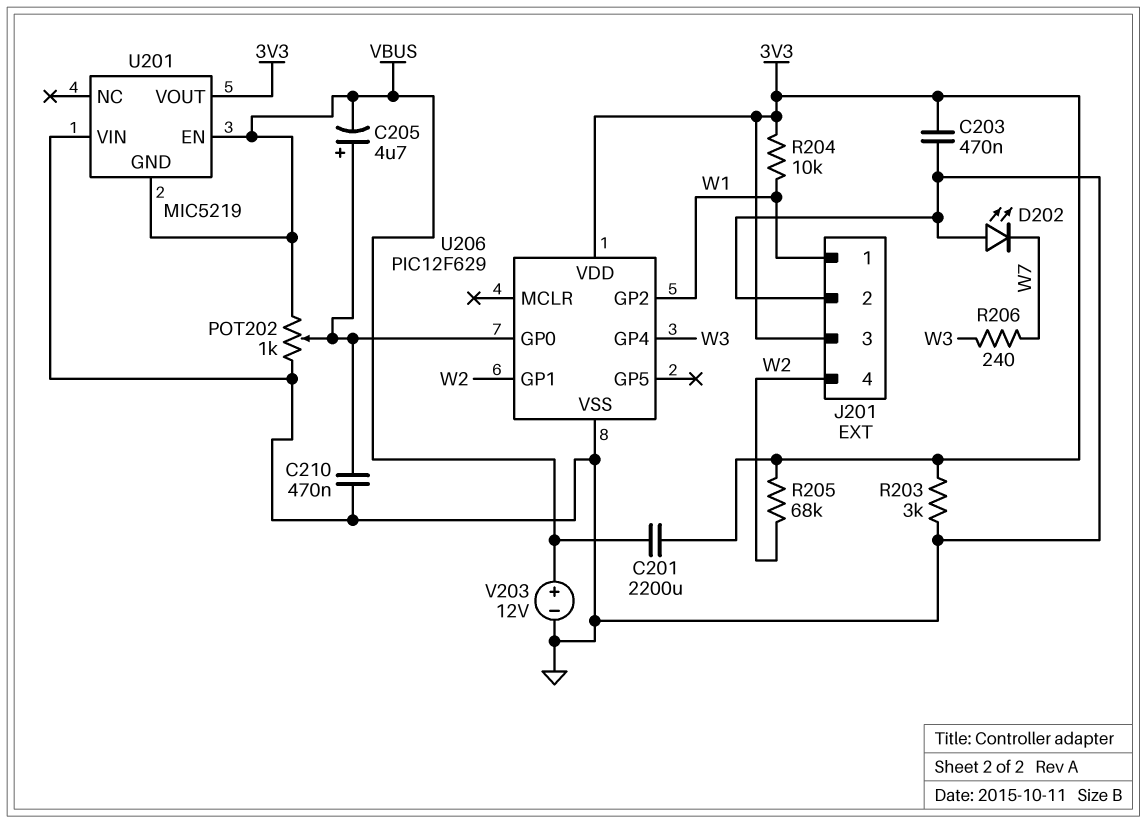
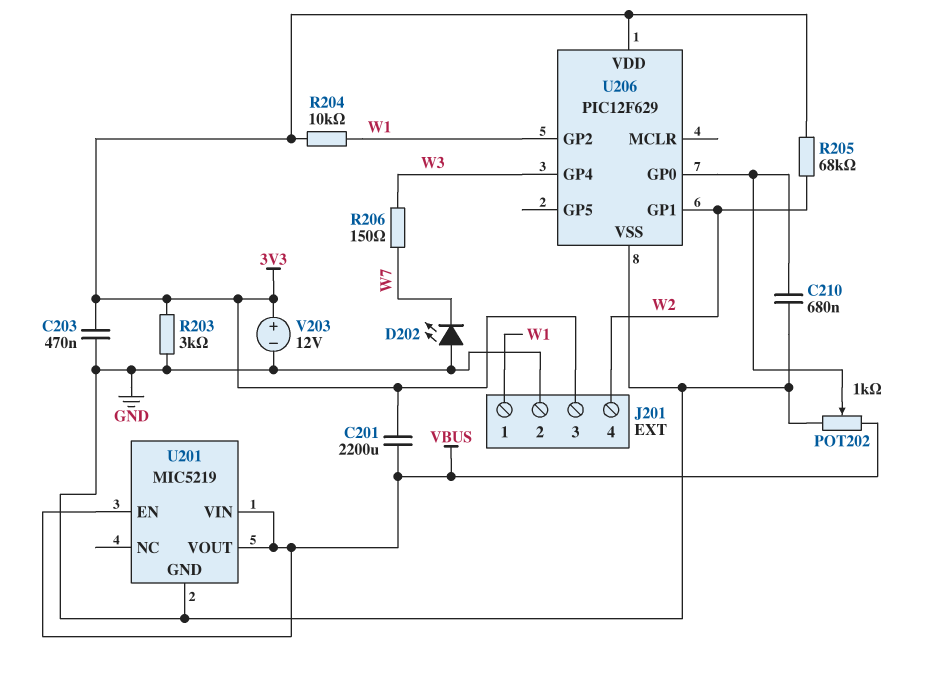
C205: 4.7uF (plus U206/GP0, minus VBUS) -> none
C210: 470nF (GND, U206/GP0) -> 680nF (GND, U206/GP0)
R206: 240 (W3, W7) -> 150 (W3, W7)
U201 pin GND: VBUS -> GND
U201 pin VIN: GND -> VBUS
U201 pin VOUT: 3V3 -> VBUS
V203: 12V (plus VBUS, minus GND) -> 12V (plus 3V3, minus GND)

